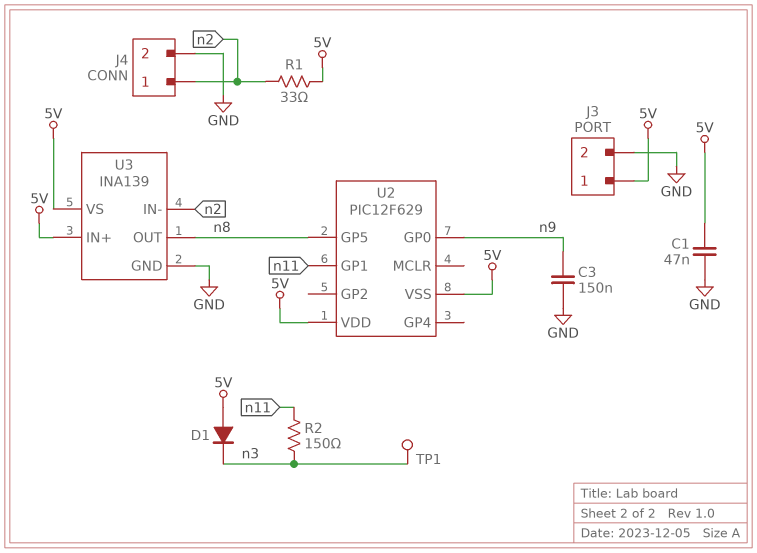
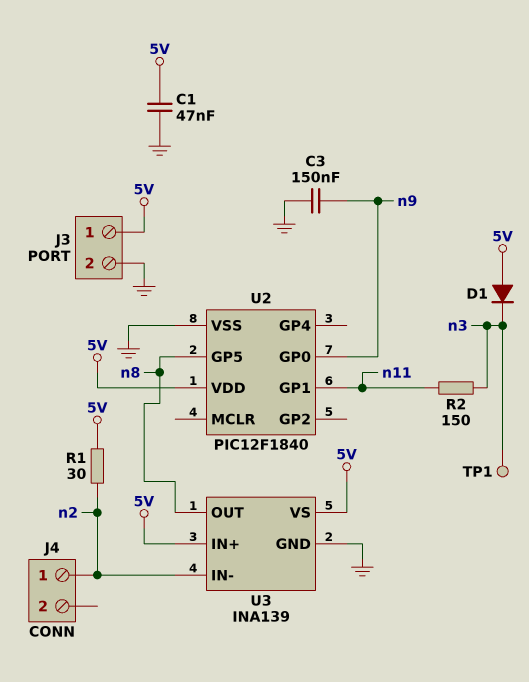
J4 pin 2: GND -> none
R1: 33 (5V, n2) -> 30 (5V, n2)
U2: PIC12F629 -> PIC12F1840
U2 pin VSS: 5V -> GND

